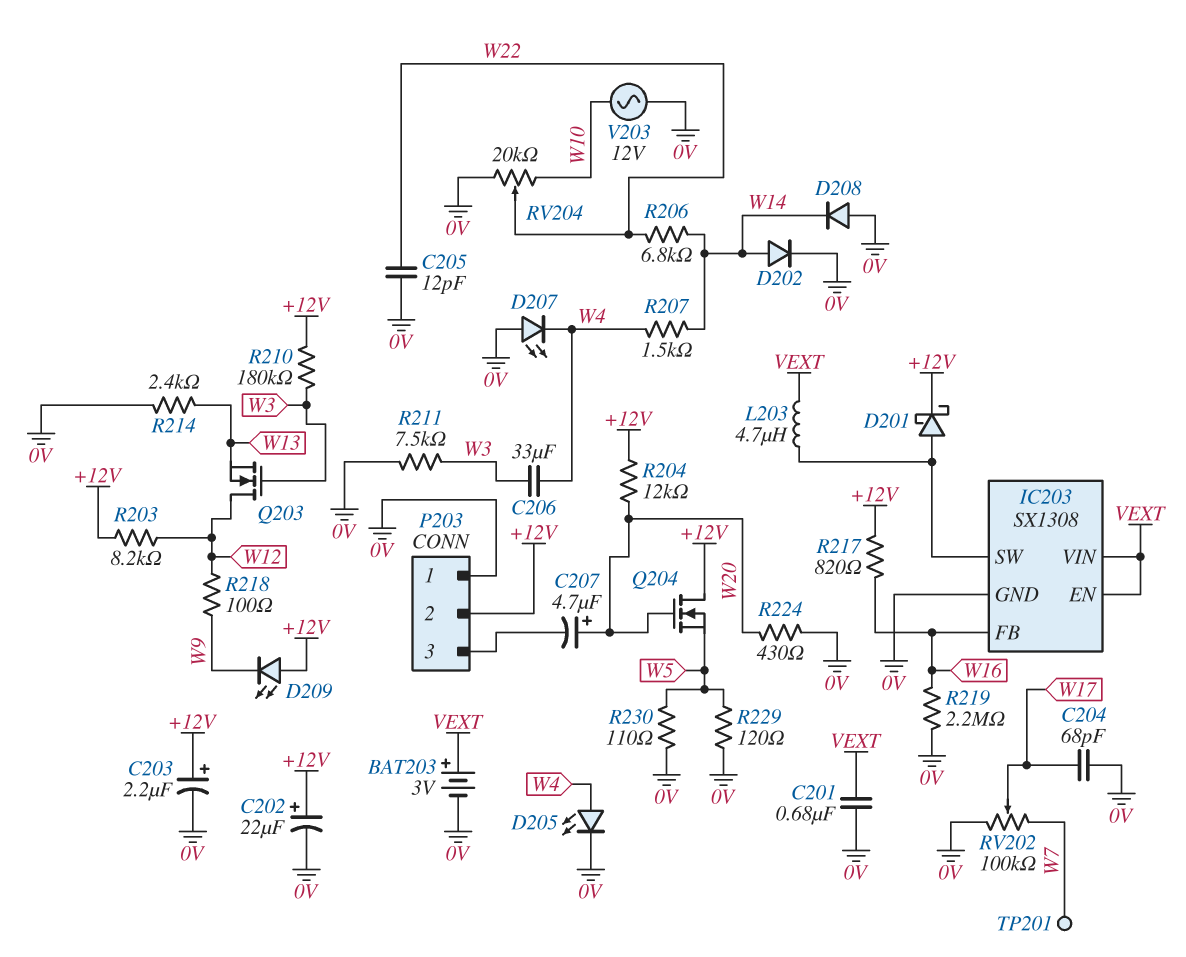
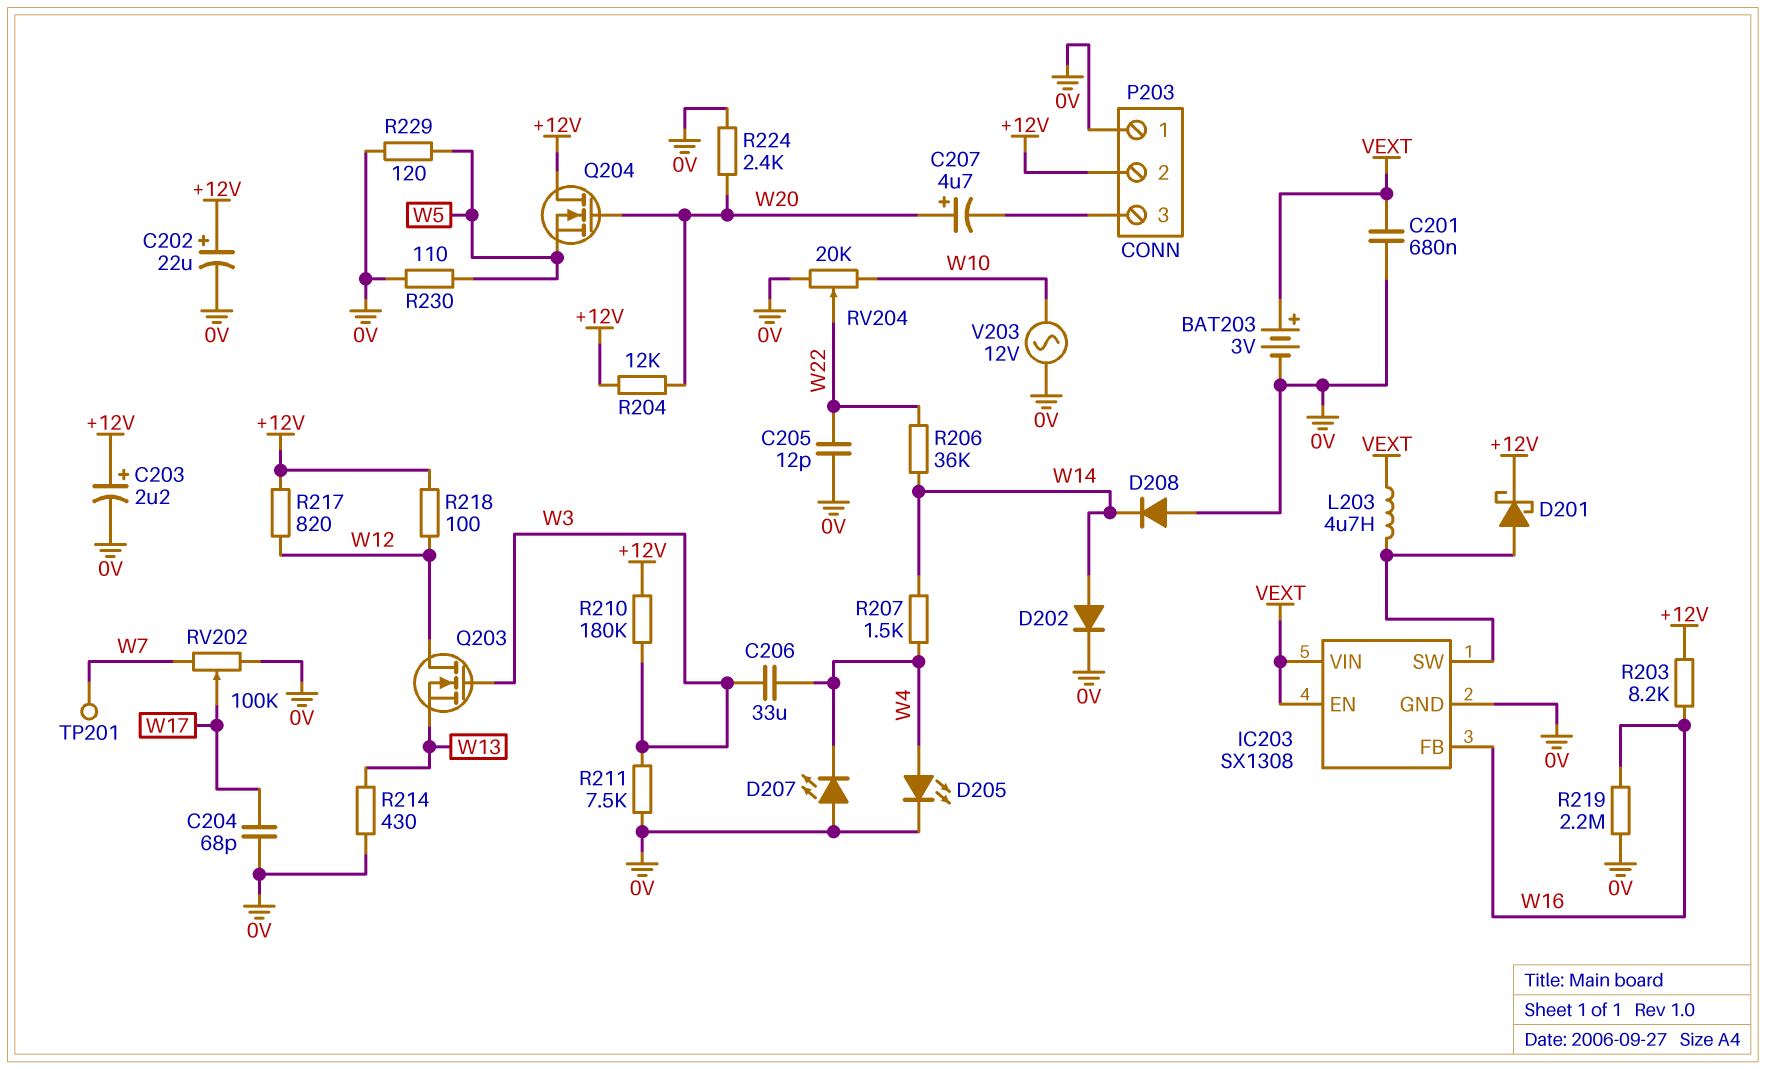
D209: LED (A +12V, K W9) -> none
R203: 8.2k (+12V, W12) -> 8.2k (+12V, W16)
R206: 6.8k (W14, W22) -> 36k (W14, W22)
R214: 2.4k (0V, W13) -> 430 (0V, W13)
R217: 820 (+12V, W16) -> 820 (+12V, W12)
R218: 100 (W9, W12) -> 100 (+12V, W12)
R224: 430 (0V, W20) -> 2.4k (0V, W20)

